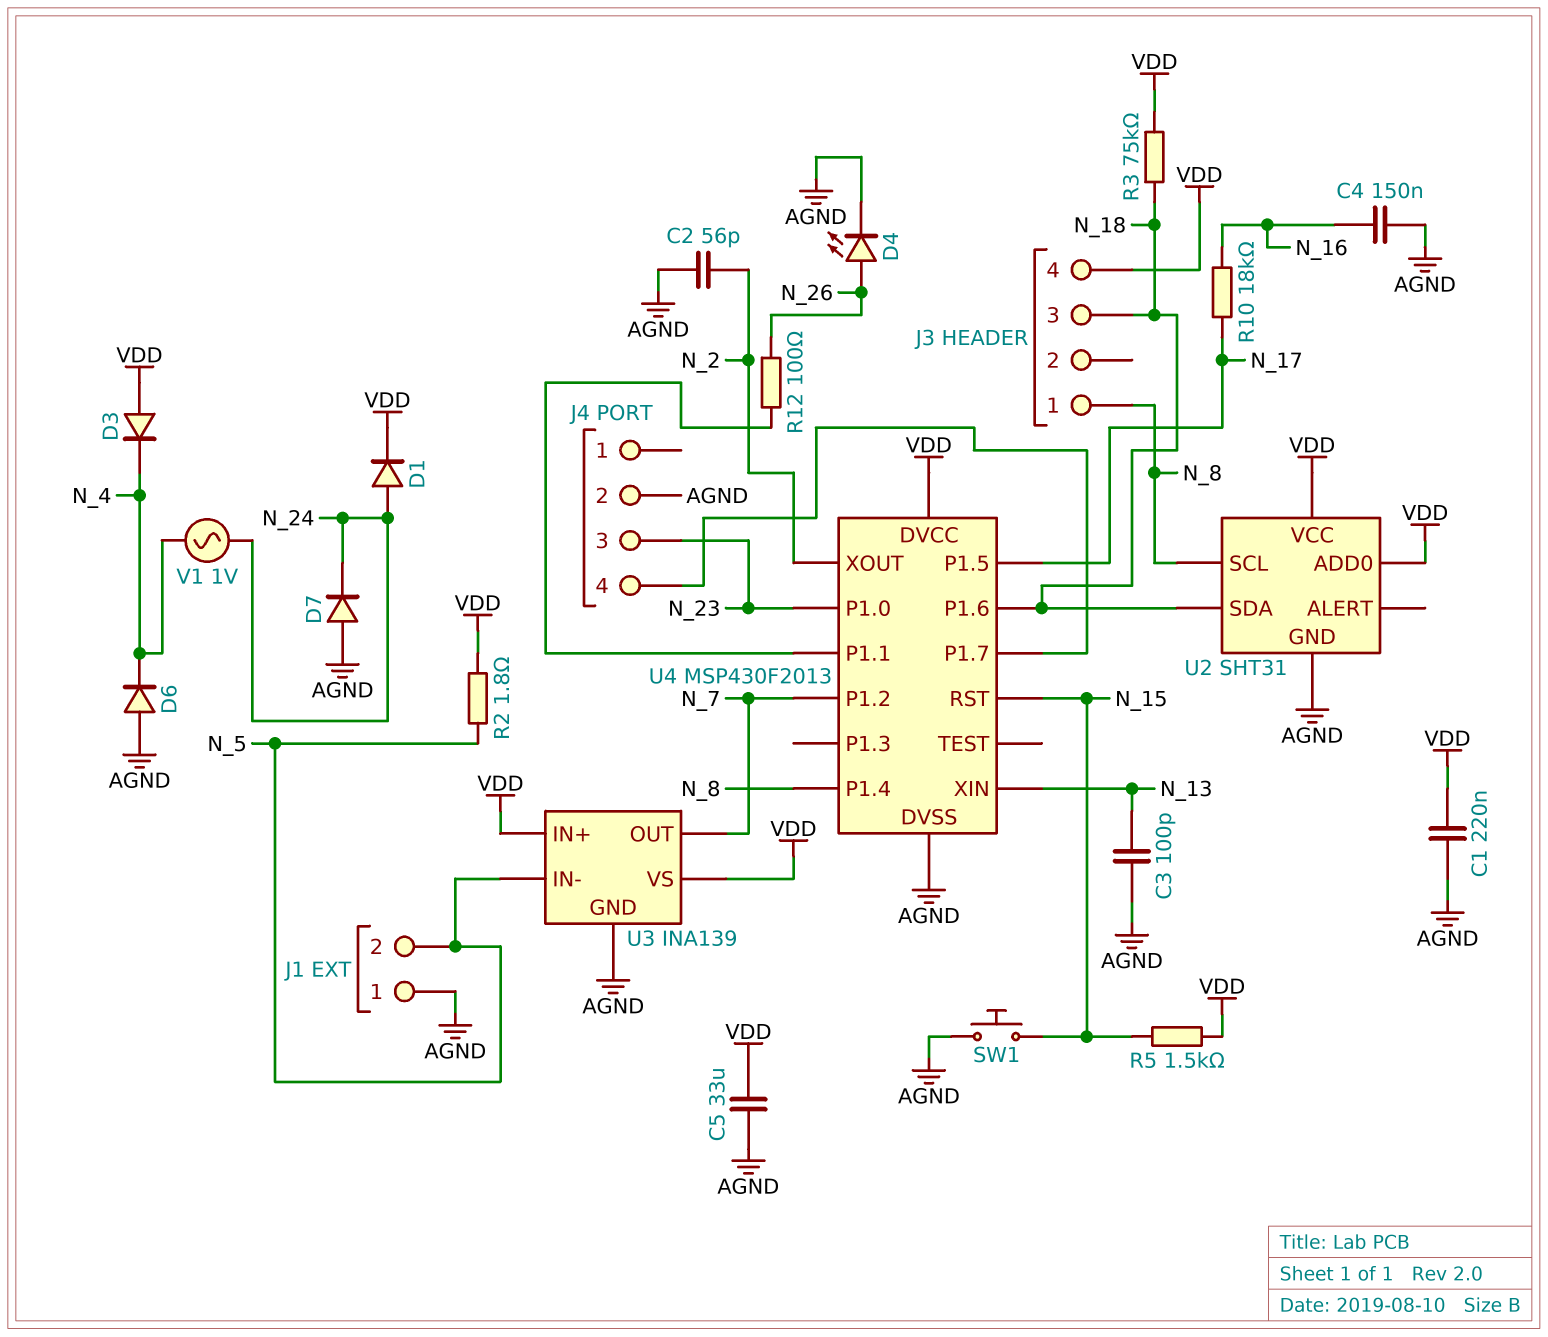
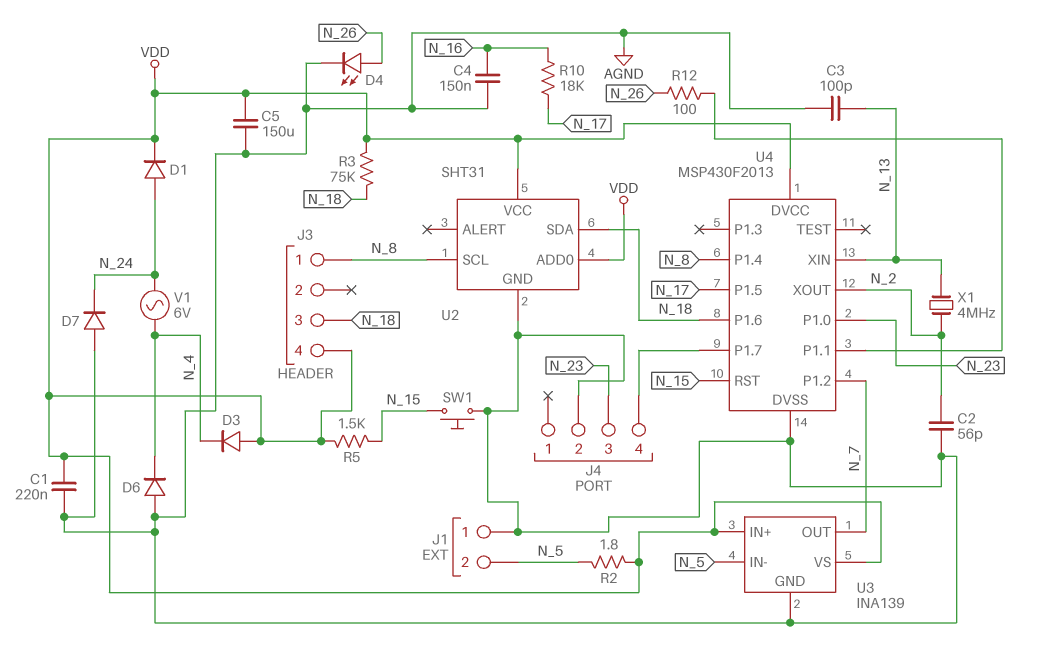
C5: 33uF (AGND, VDD) -> 150uF (AGND, VDD)
V1: AC 1V (N_4, N_24) -> AC 6V (N_4, N_24)
X1: none -> 4MHz (N_2, N_13)

